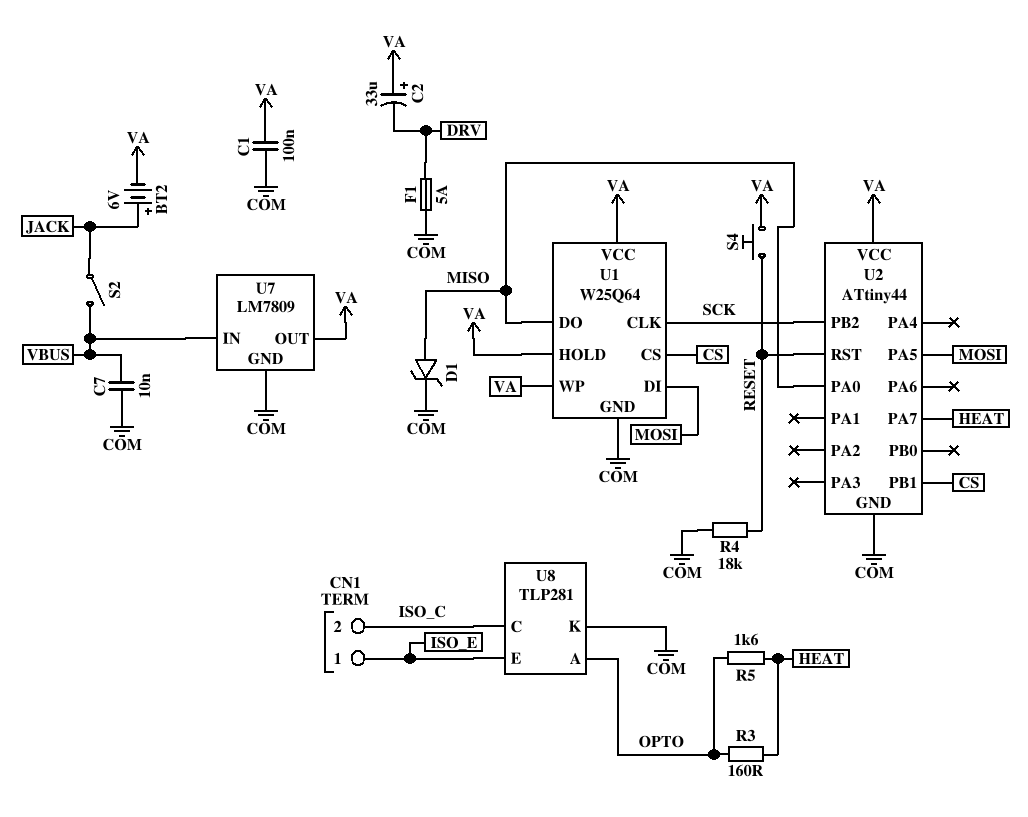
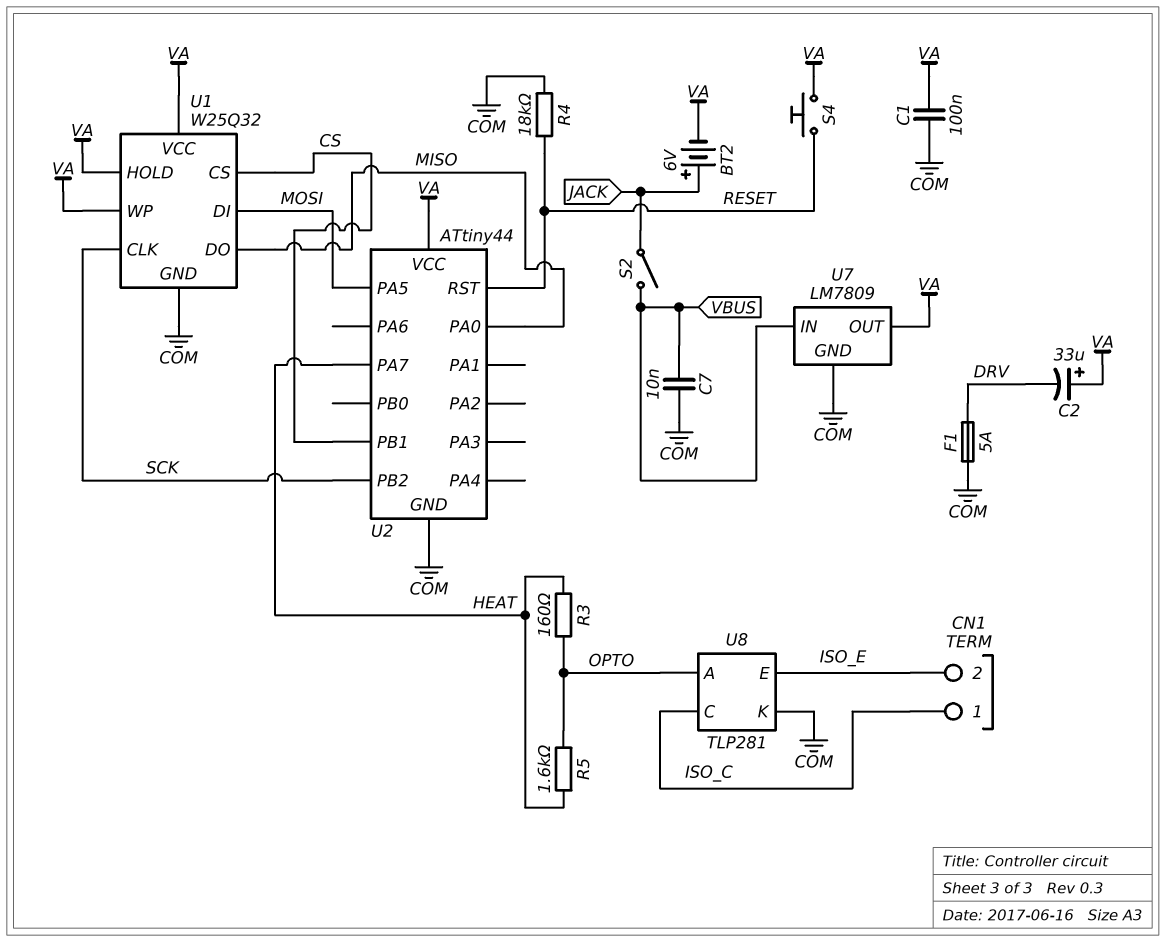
CN1 pin 1: ISO_E -> ISO_C
CN1 pin 2: ISO_C -> ISO_E
D1: zener (A MISO, K COM) -> none
U1: W25Q64 -> W25Q32

